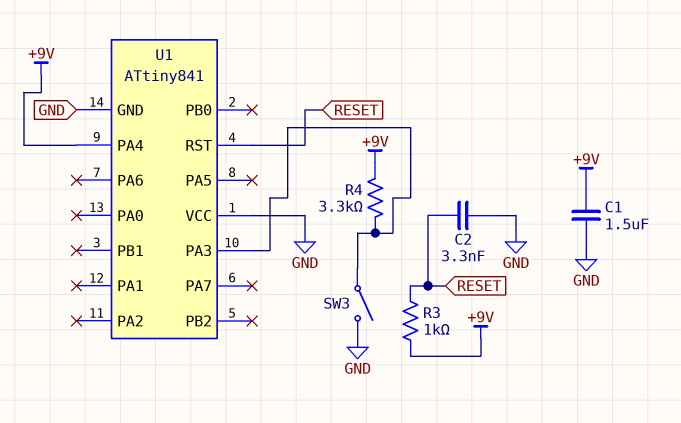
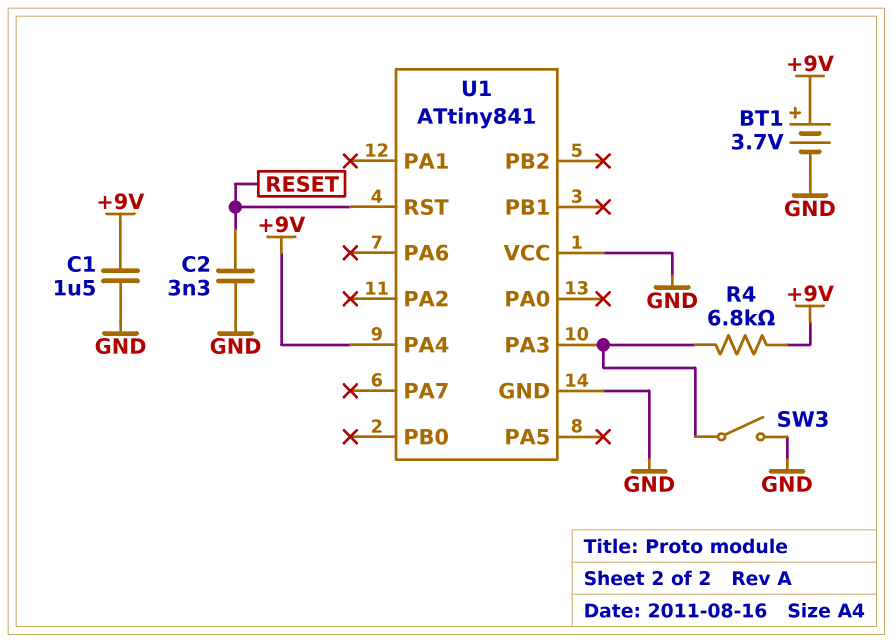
BT1: none -> 3.7V (plus +9V, minus GND)
R3: 1k (+9V, RESET) -> none
R4: 3.3k (+9V, U1/PA3) -> 6.8k (+9V, U1/PA3)

